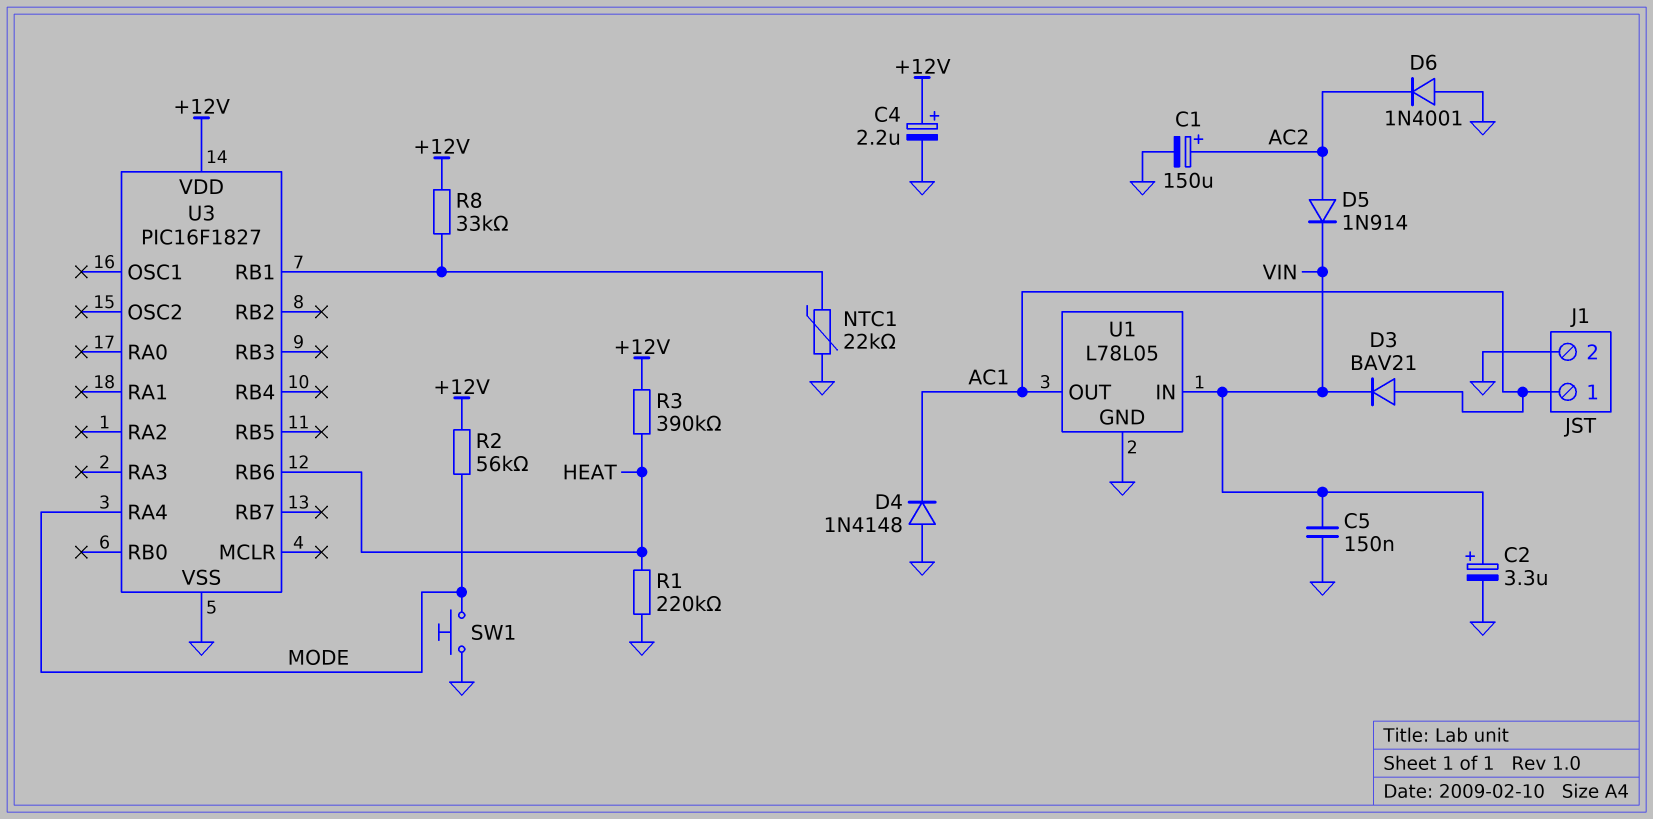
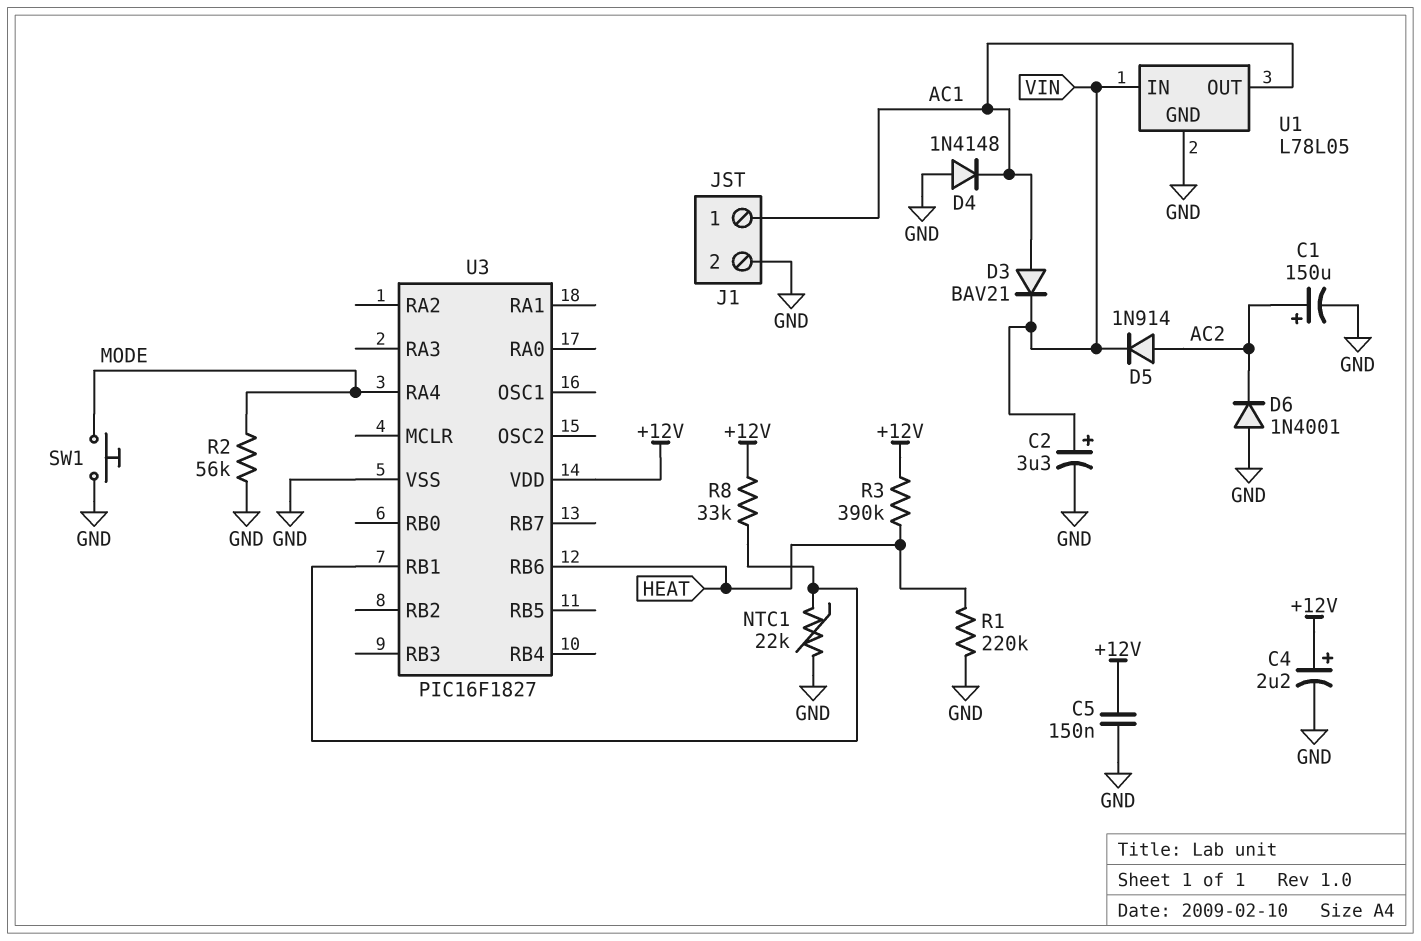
C5: 150nF (GND, VIN) -> 150nF (+12V, GND)
R2: 56k (+12V, MODE) -> 56k (GND, MODE)

